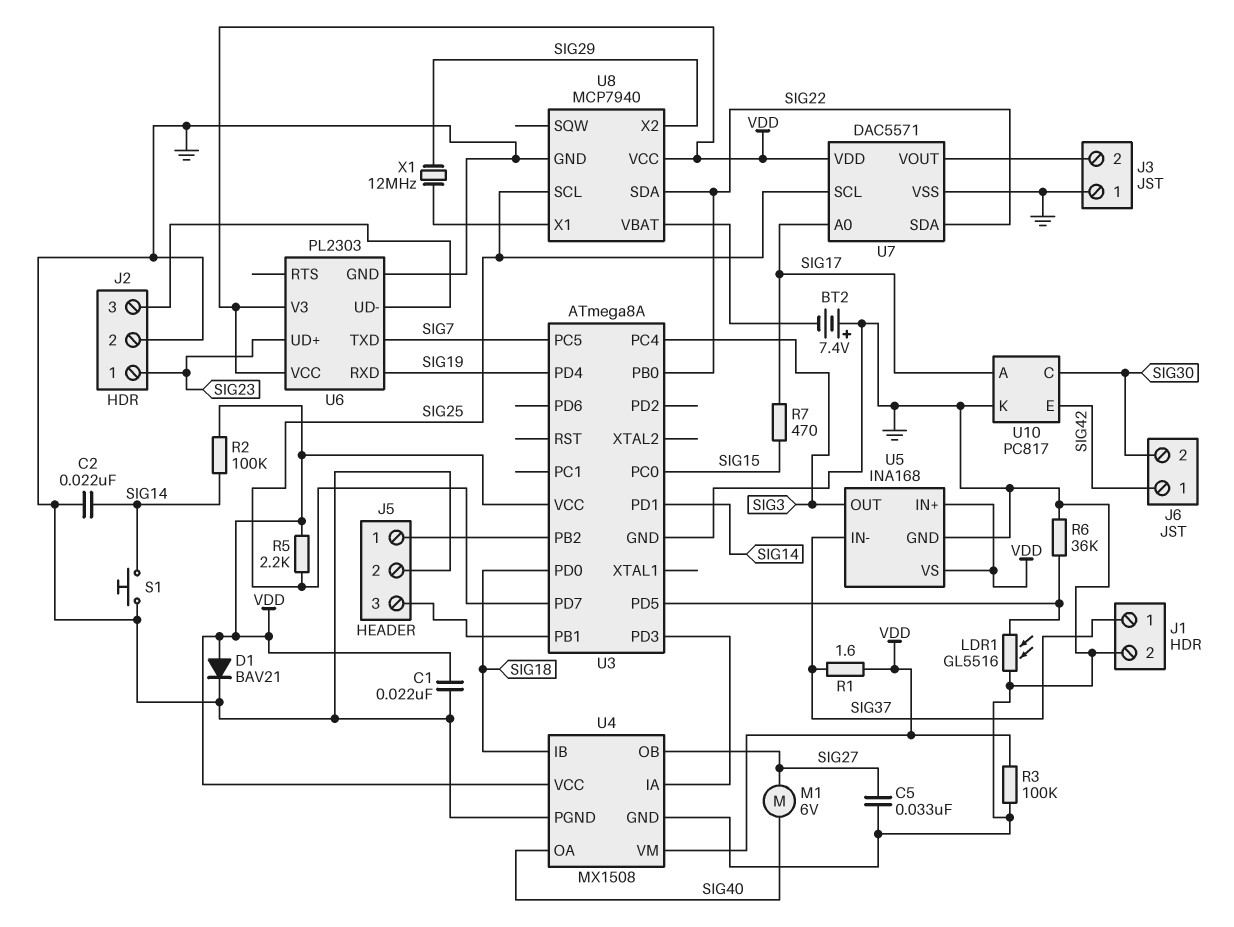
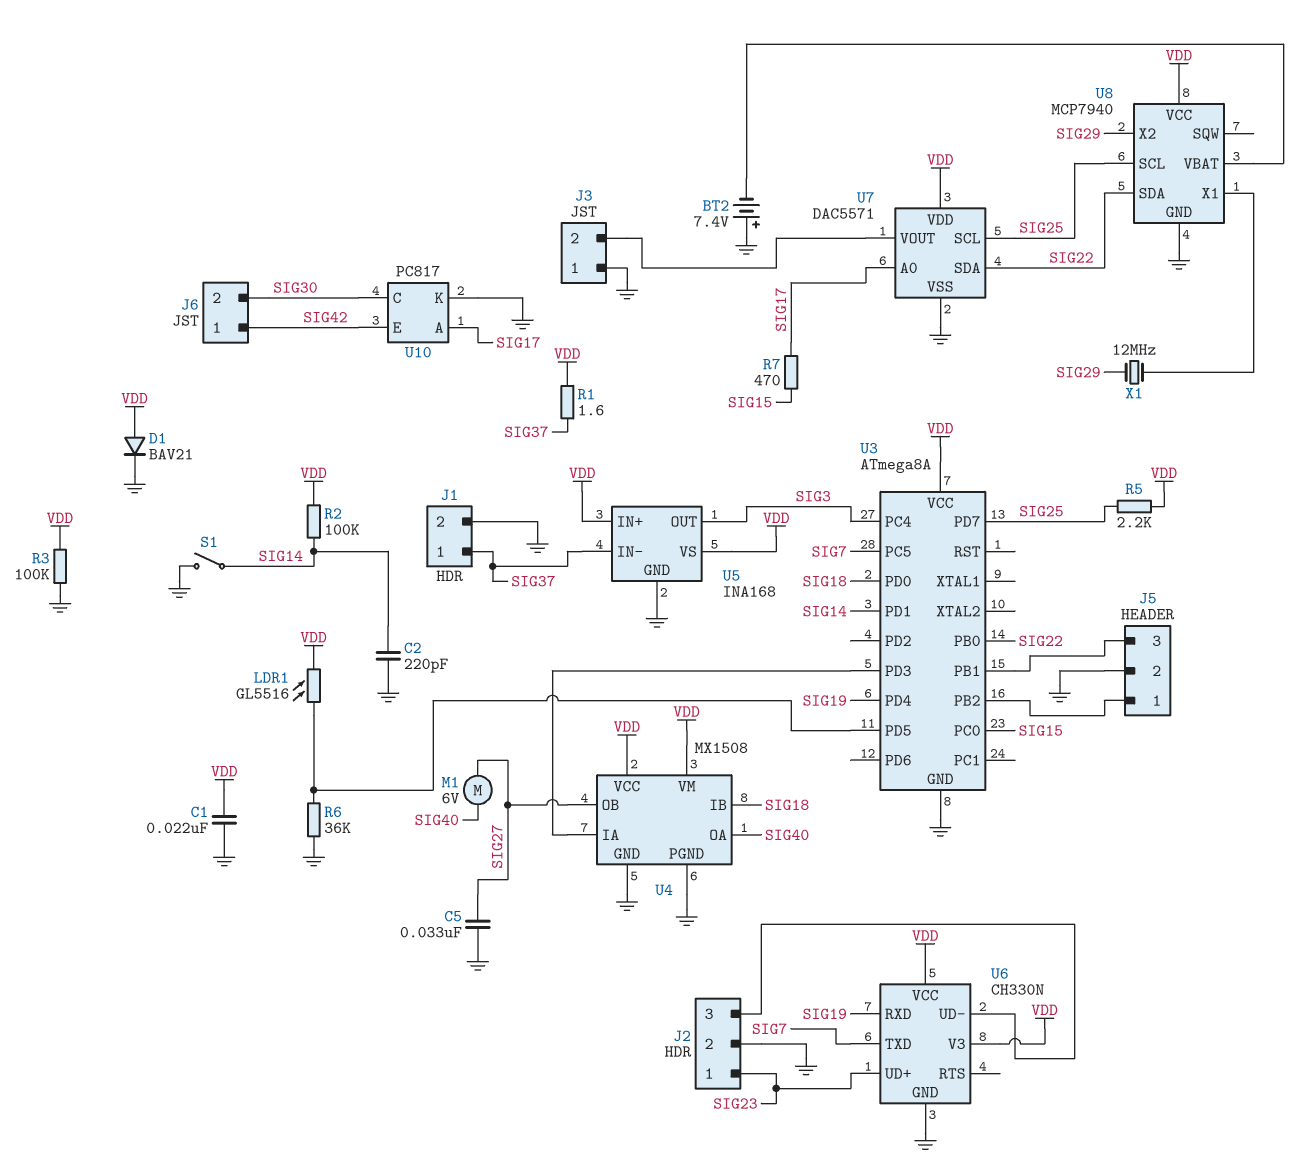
C2: 22nF (GND, SIG14) -> 220pF (GND, SIG14)
LDR1: GL5516 (GND, U3/PD5) -> GL5516 (U3/PD5, VDD)
S1: button (GND, SIG14) -> switch (GND, SIG14)
U6: PL2303 -> CH330N

